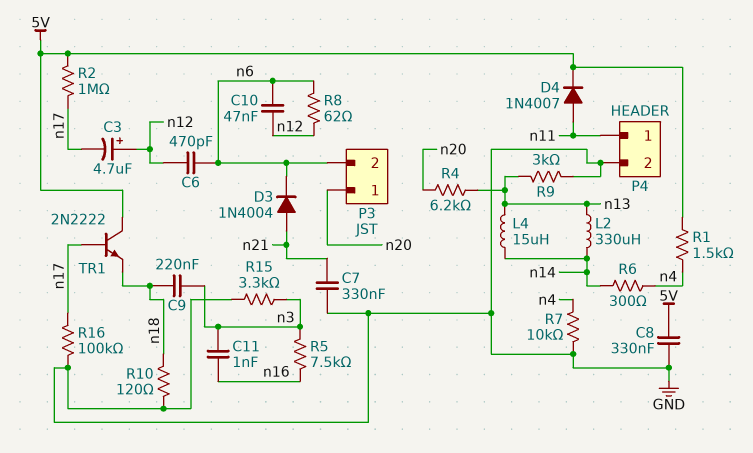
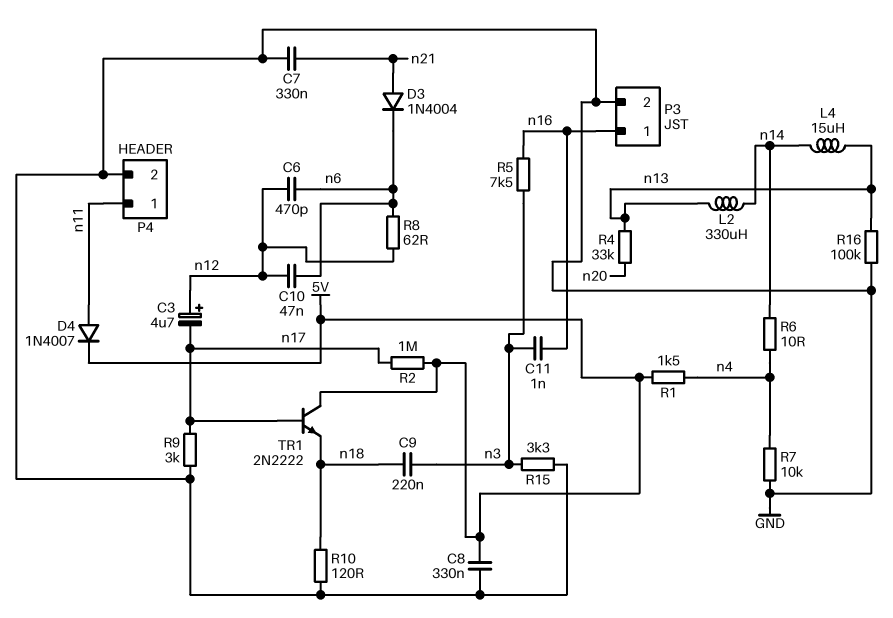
P3 pin 1: n20 -> n16
P3 pin 2: n6 -> GND
R4: 6.2k (n13, n20) -> 33k (n13, n20)
R6: 300 (n4, n14) -> 10 (n4, n14)
R9: 3k (GND, n13) -> 3k (GND, n17)
R16: 100k (GND, n17) -> 100k (GND, n13)

